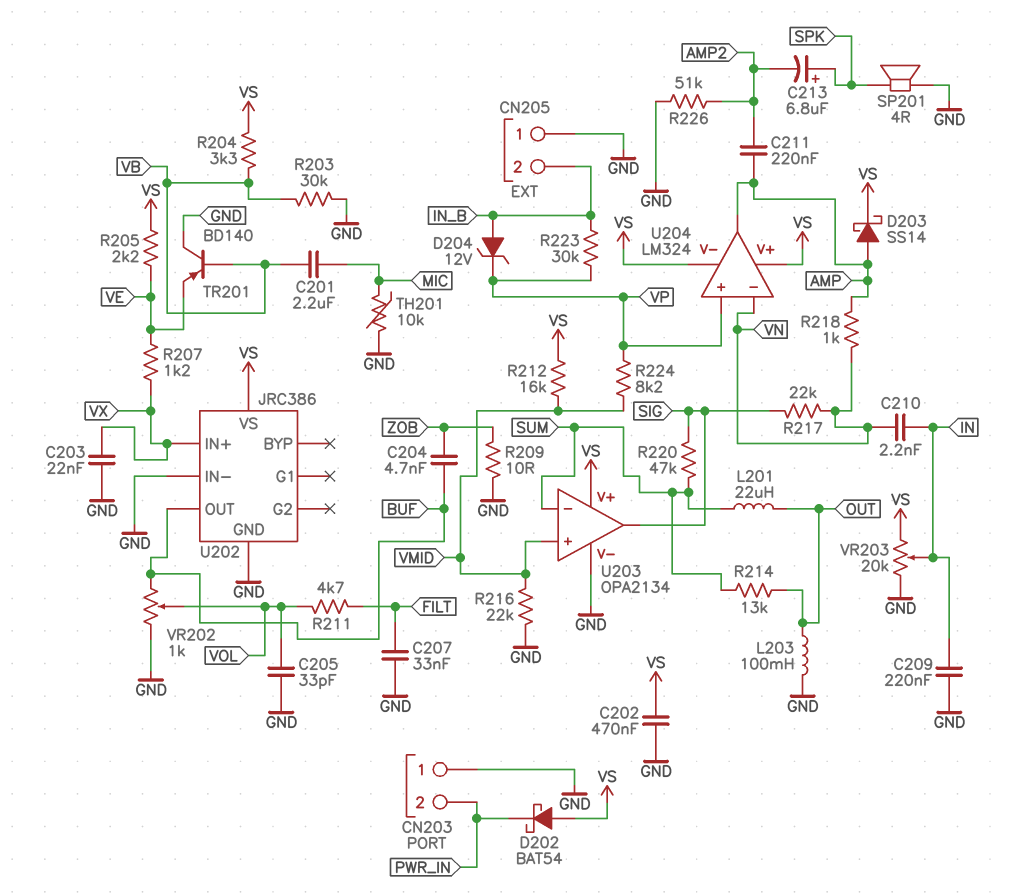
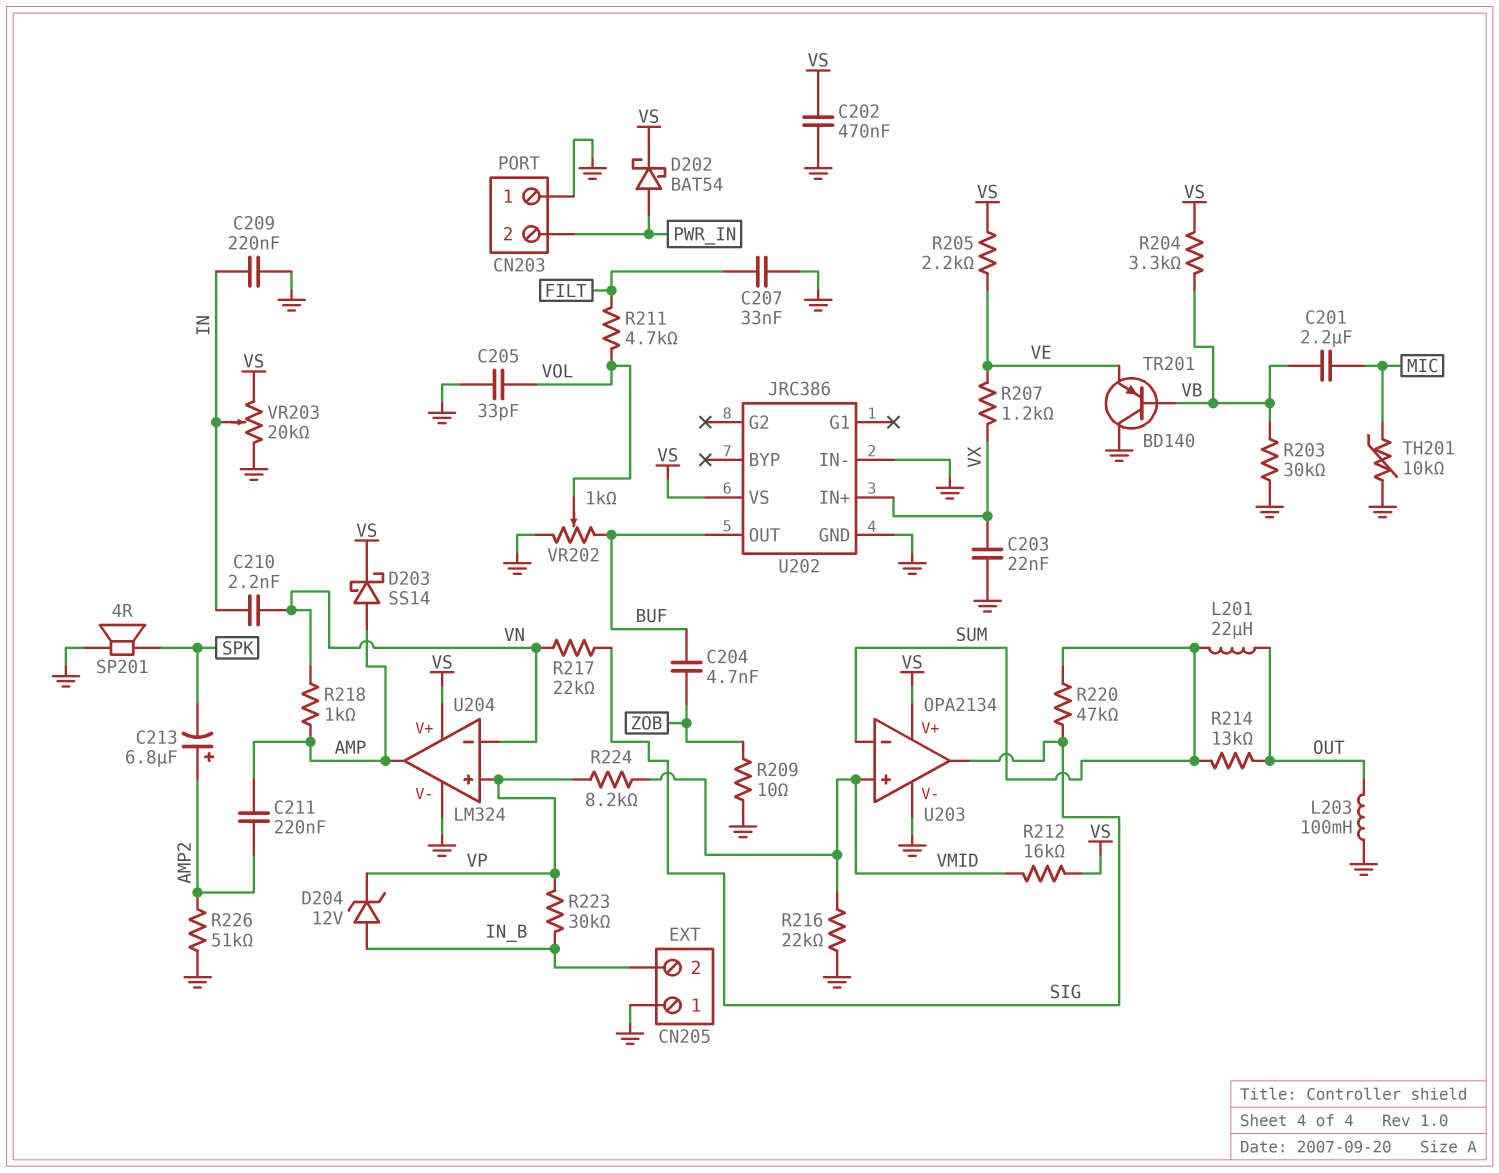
C213: 6.8uF (plus SPK, minus AMP2) -> 6.8uF (plus AMP2, minus SPK)
D202: schottky BAT54 (A VS, K PWR_IN) -> schottky BAT54 (A PWR_IN, K VS)
U204 pin V-: VS -> GND

